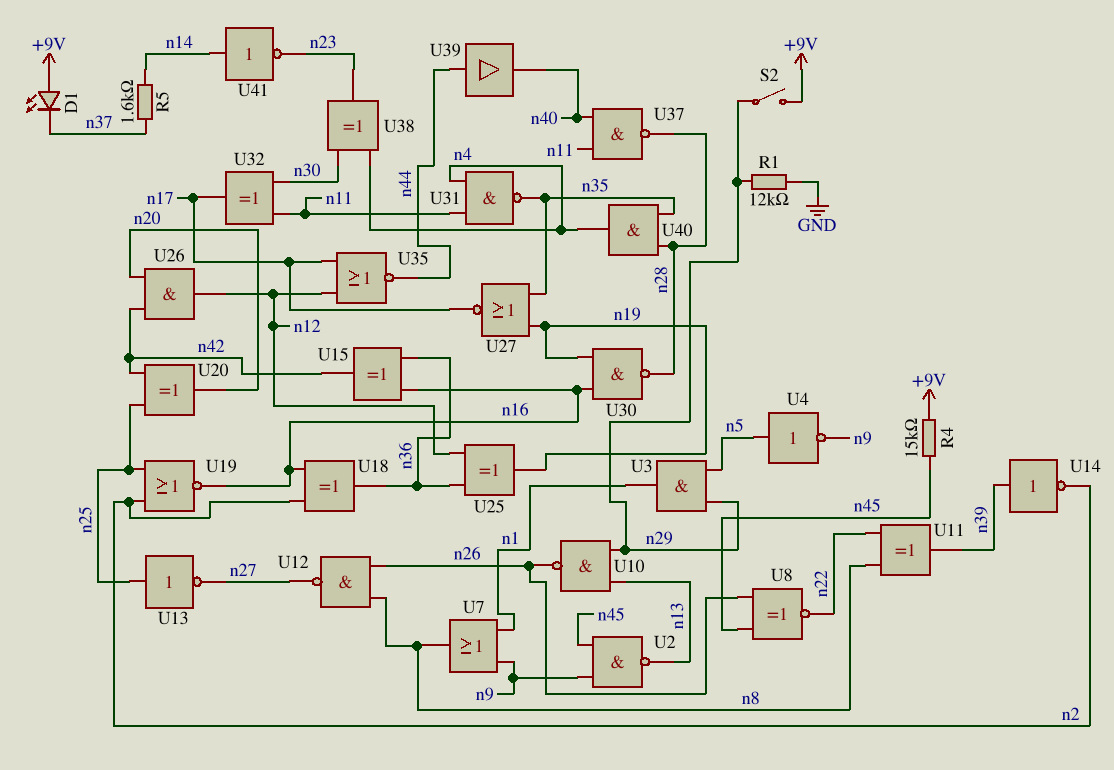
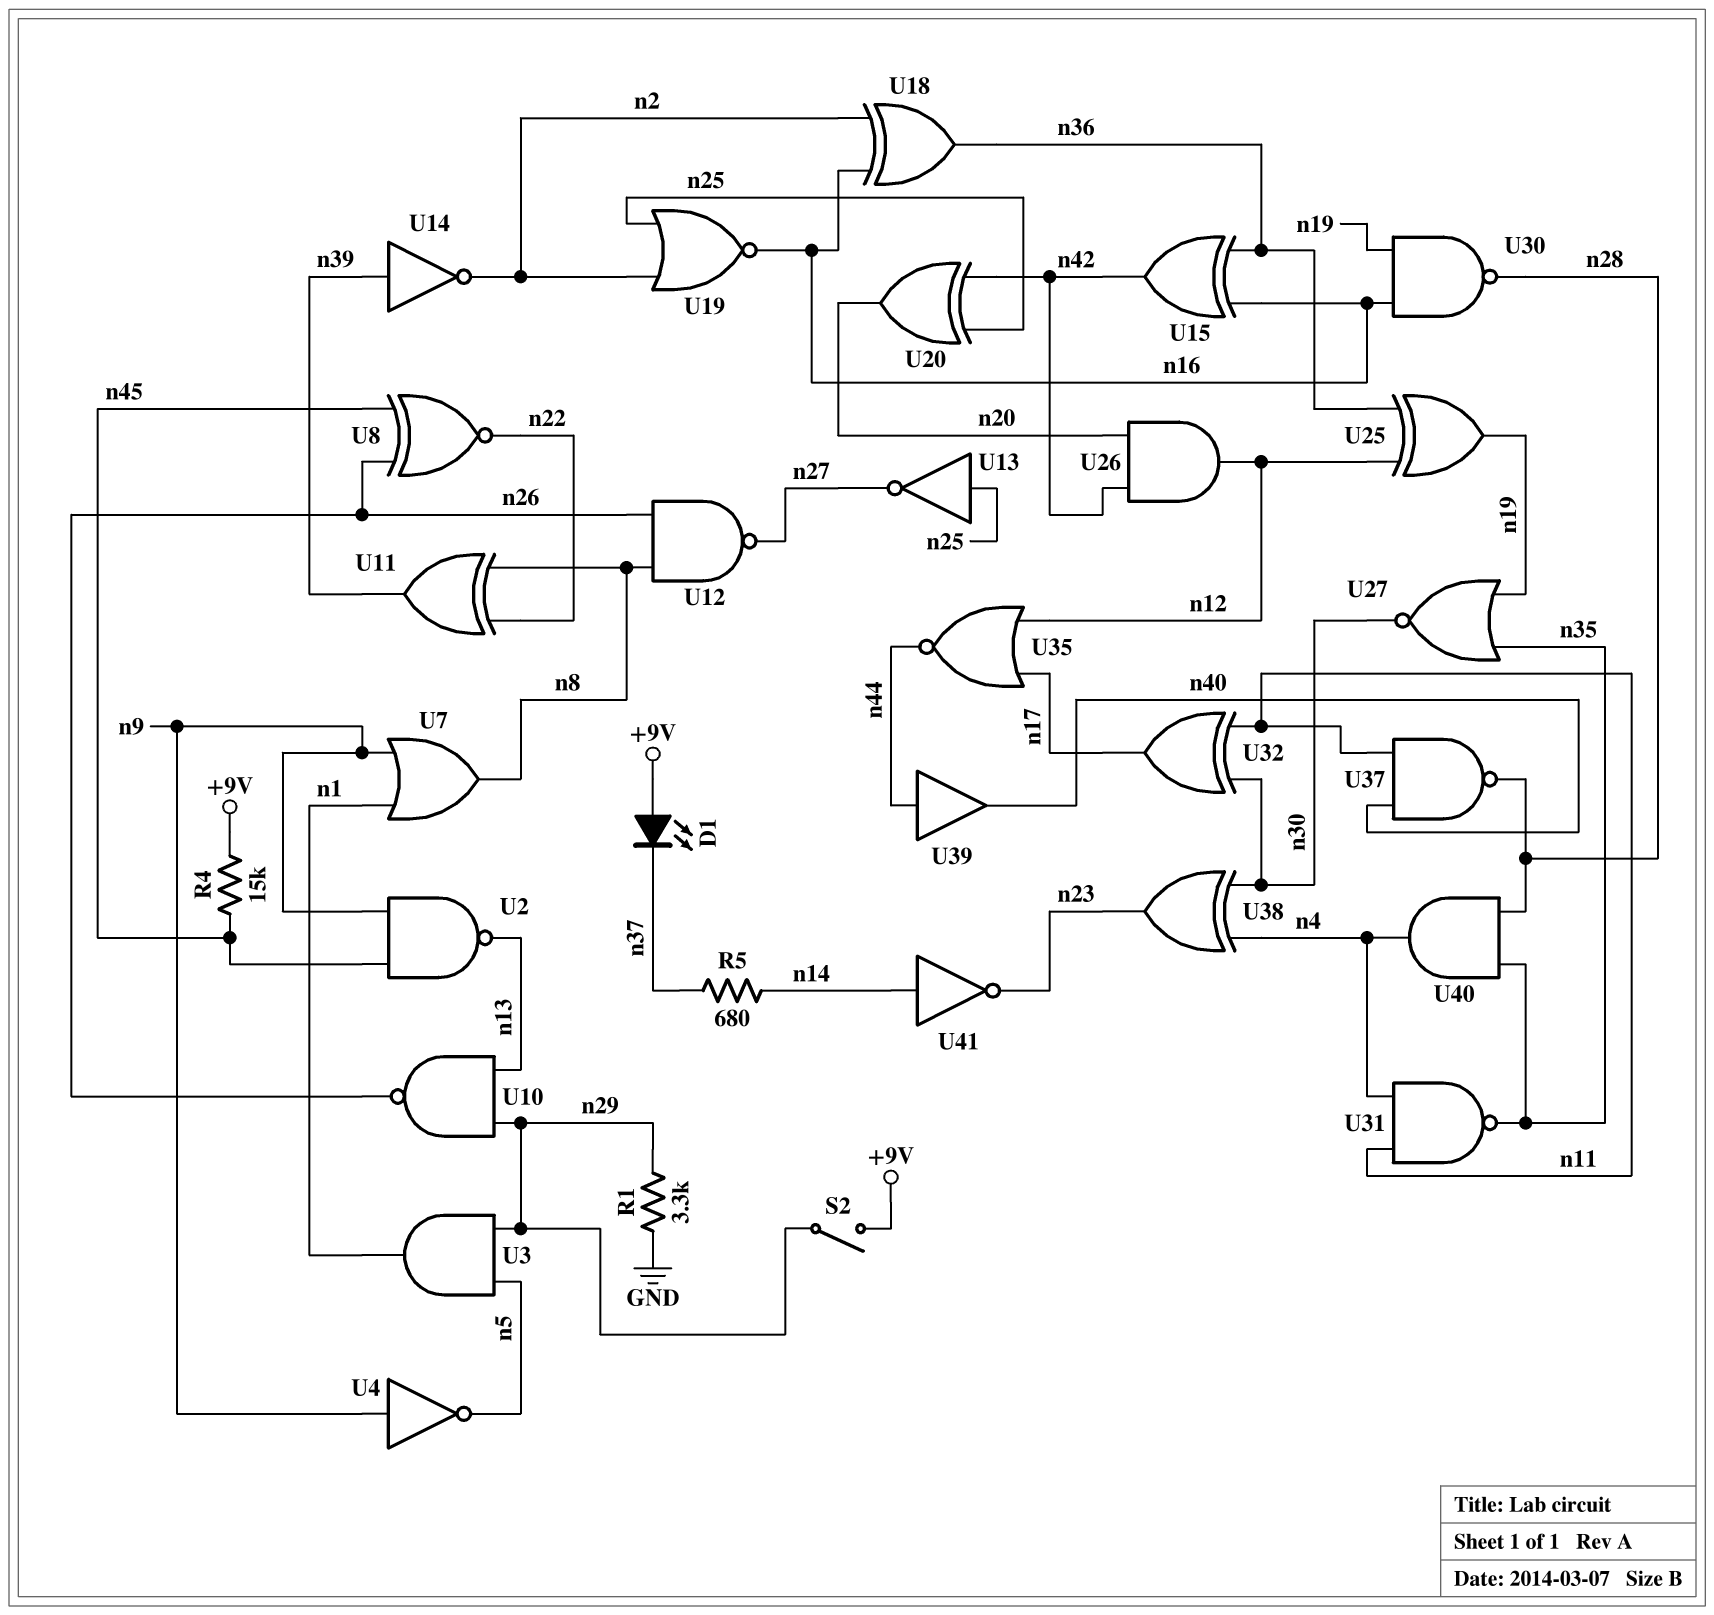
R1: 12k (GND, n29) -> 3.3k (GND, n29)
R5: 1.6k (n14, n37) -> 680 (n14, n37)
U4: NOT (in n5, out n9) -> NOT (in n9, out n5)
U27: NOR (in n19, in n35, out n17) -> NOR (in n19, in n35, out n30)

